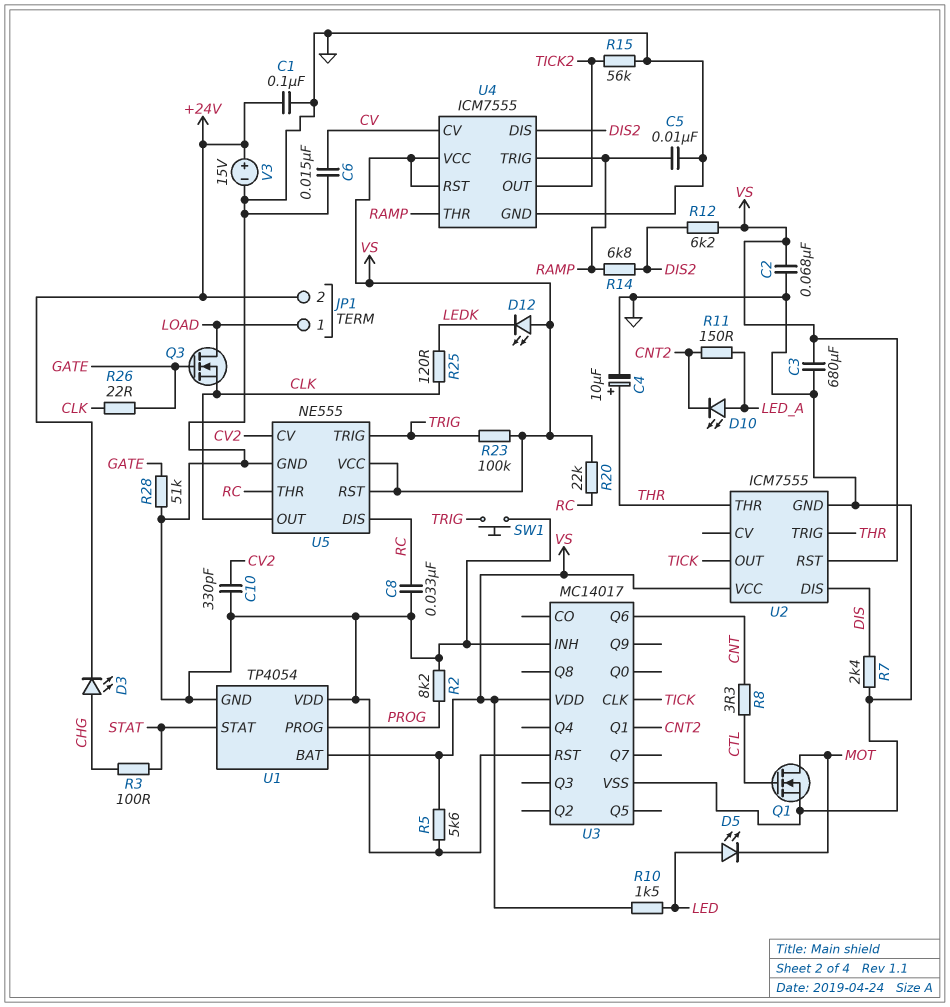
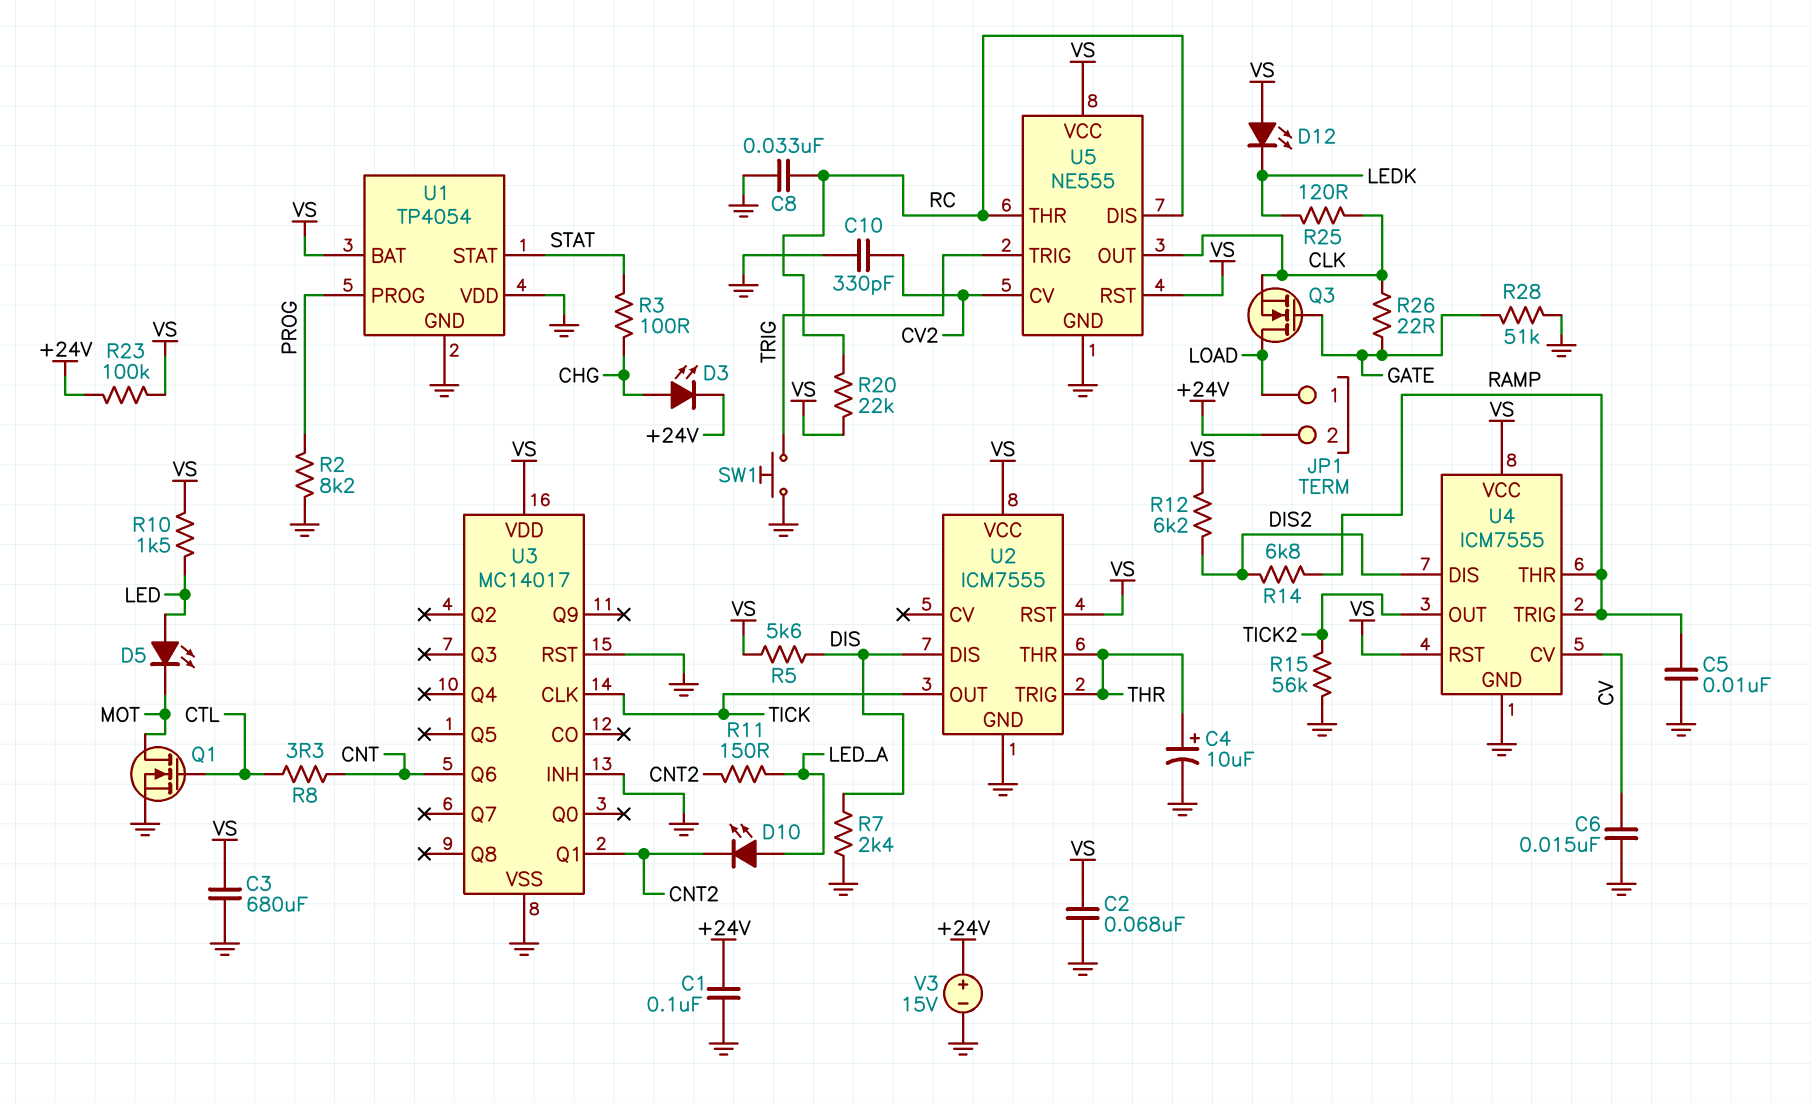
R5: 5.6k (GND, VS) -> 5.6k (DIS, VS)
R23: 100k (TRIG, VS) -> 100k (+24V, VS)

